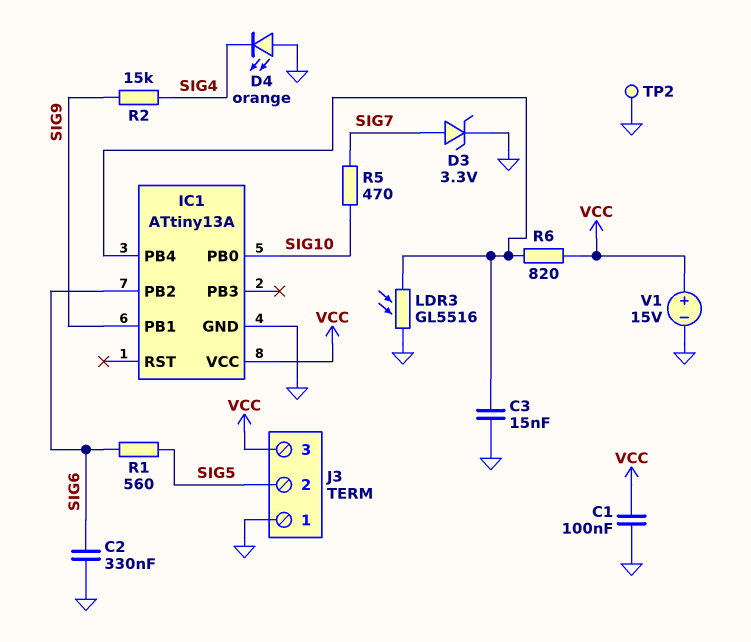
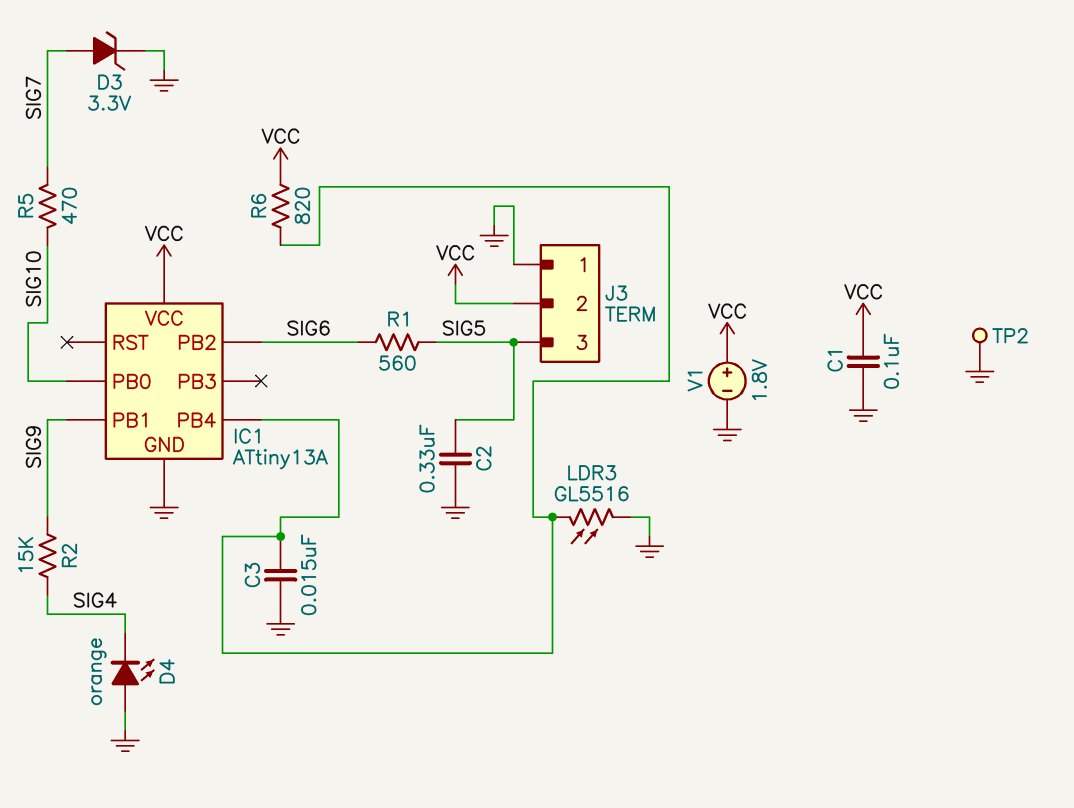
C2: 330nF (GND, SIG6) -> 330nF (GND, SIG5)
J3 pin 2: SIG5 -> VCC
J3 pin 3: VCC -> SIG5
V1: 15V (plus VCC, minus GND) -> 1.8V (plus VCC, minus GND)

